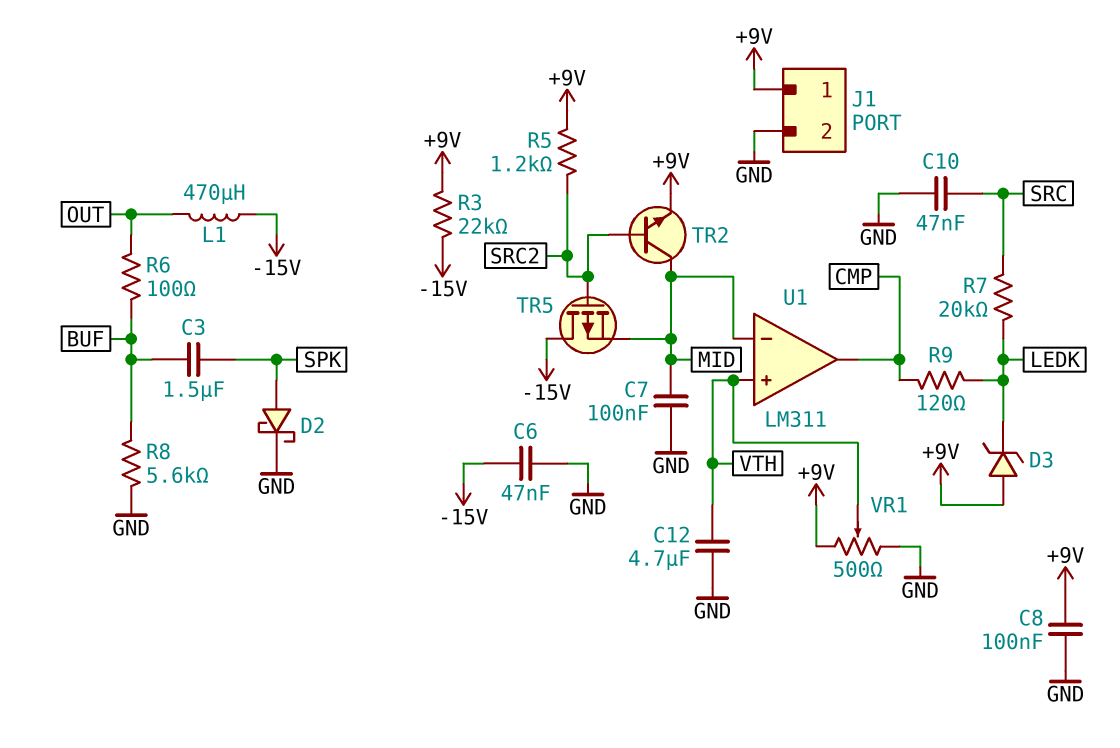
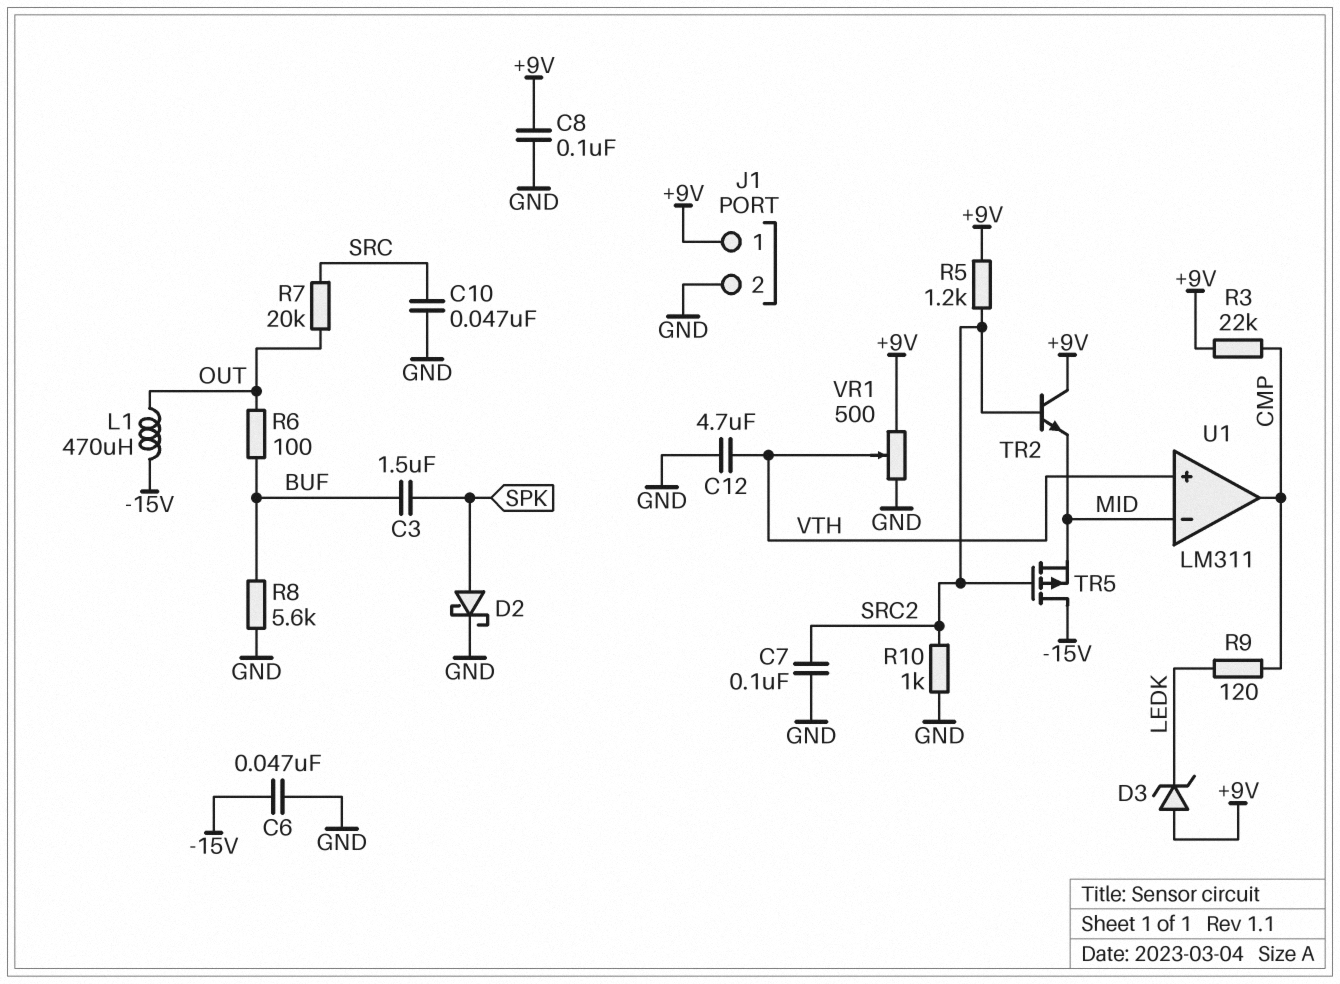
C7: 100nF (GND, MID) -> 100nF (GND, SRC2)
R3: 22k (+9V, -15V) -> 22k (+9V, CMP)
R7: 20k (LEDK, SRC) -> 20k (OUT, SRC)
R10: none -> 1k (GND, SRC2)
TR2: NPN (B SRC2, C MID, E +9V) -> NPN (B SRC2, C +9V, E MID)

